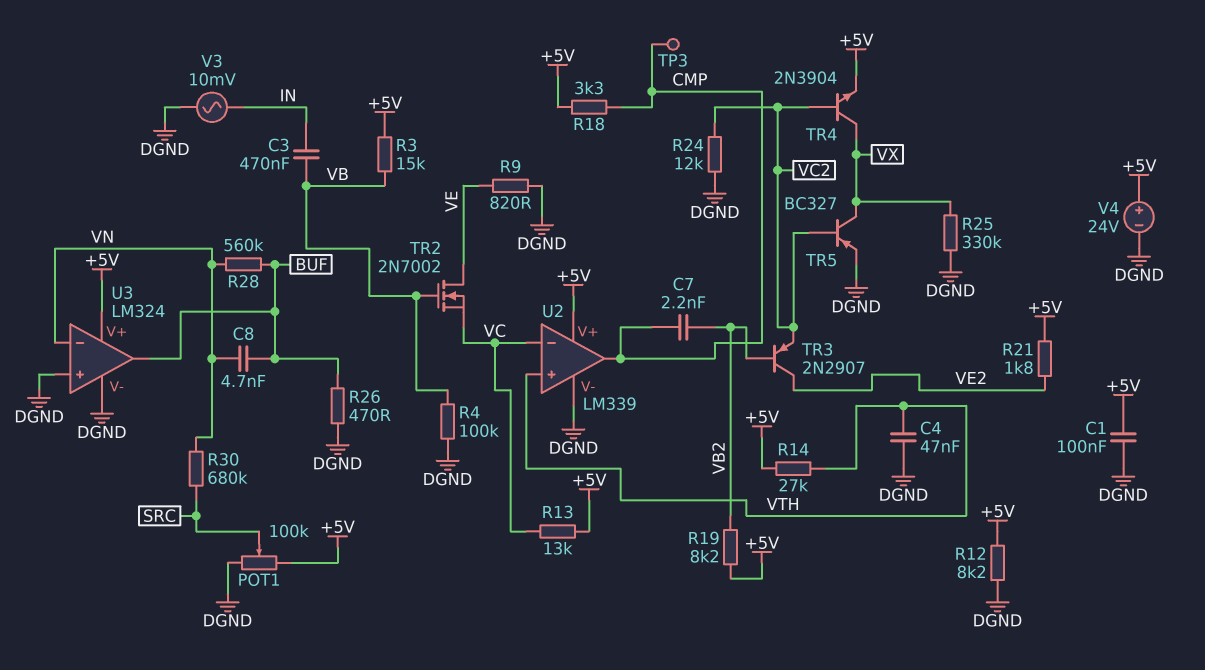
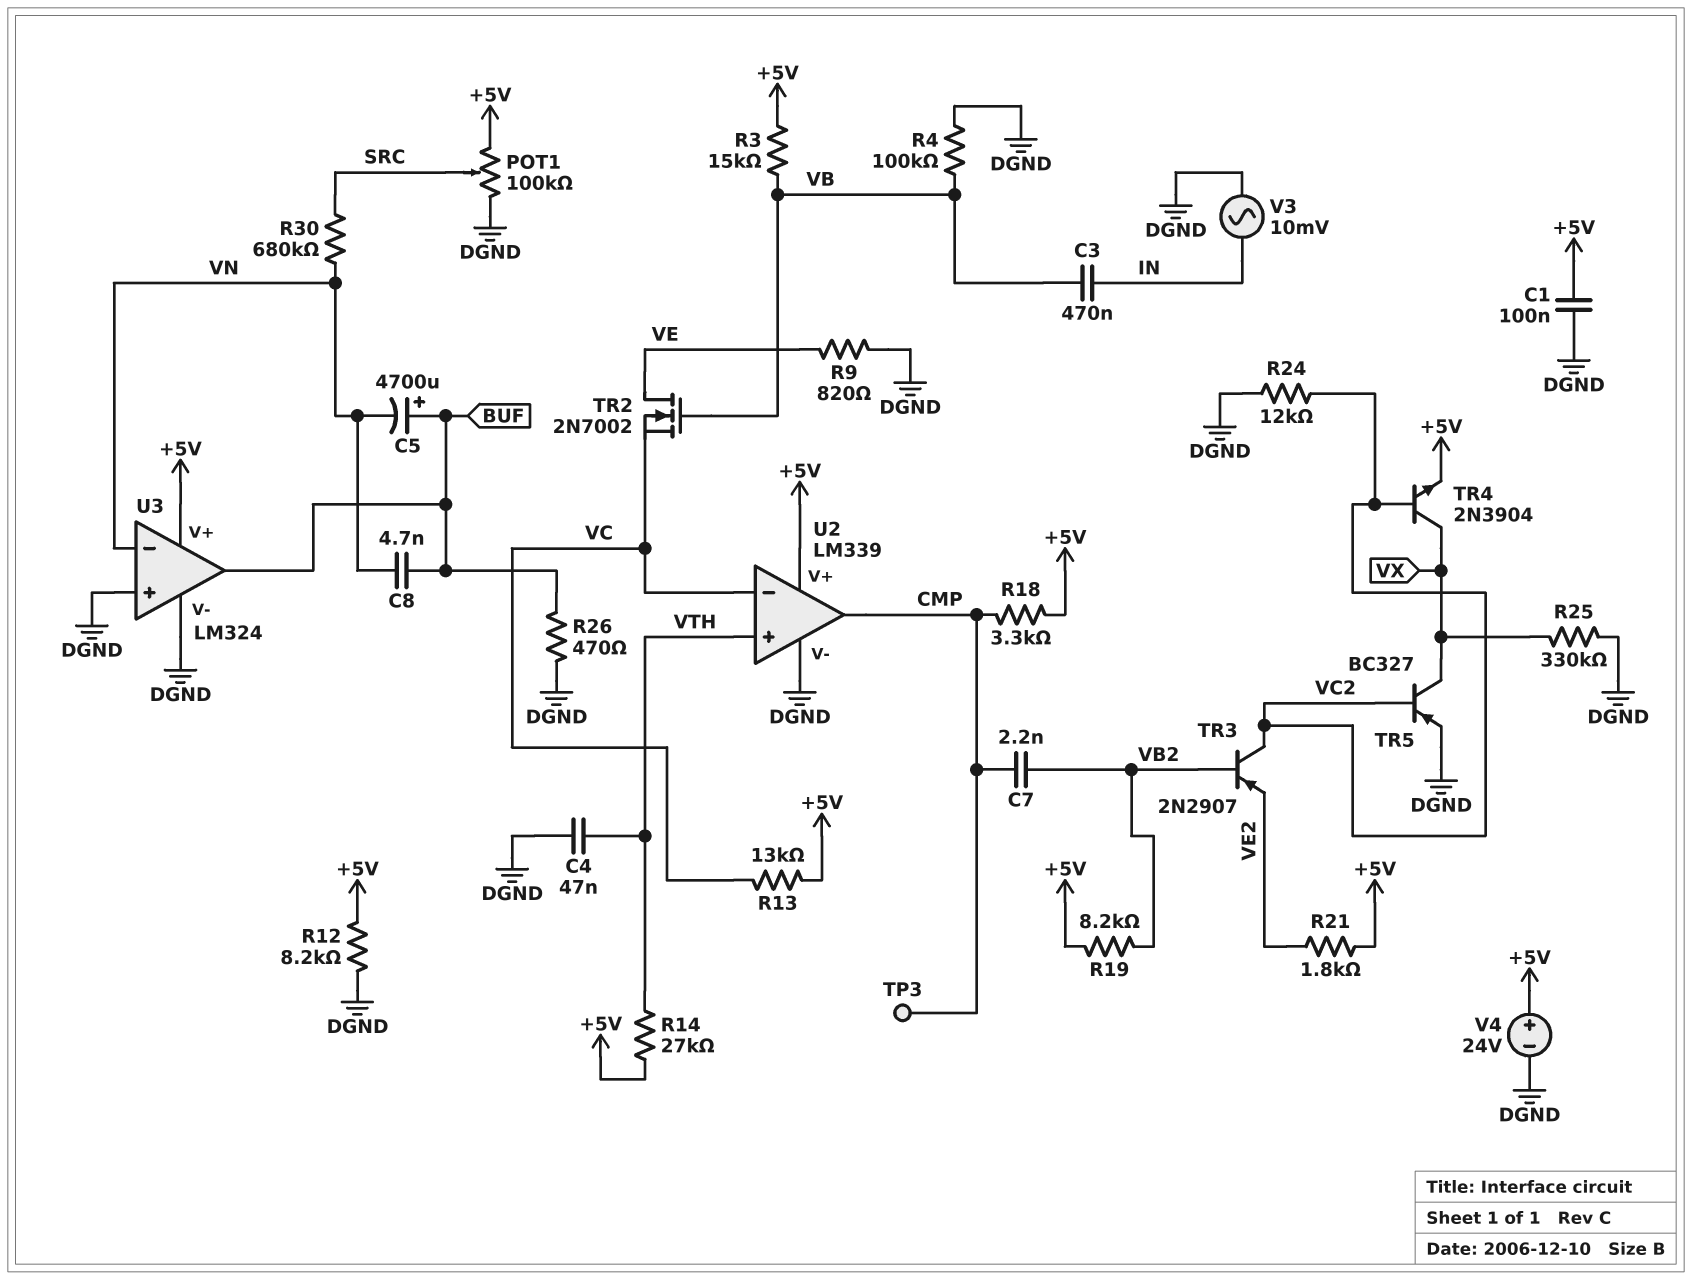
C5: none -> 4700uF (plus BUF, minus VN)
R28: 560k (BUF, VN) -> none
TR3: PNP 2N2907 (B VB2, C VE2, E VC2) -> PNP 2N2907 (B VB2, C VC2, E VE2)

